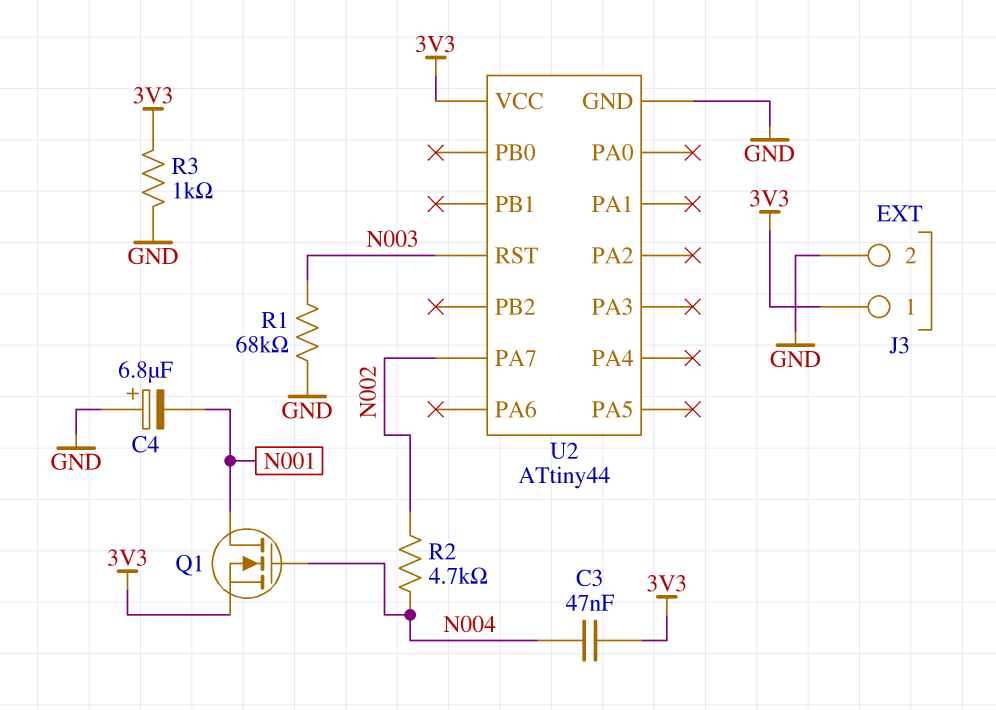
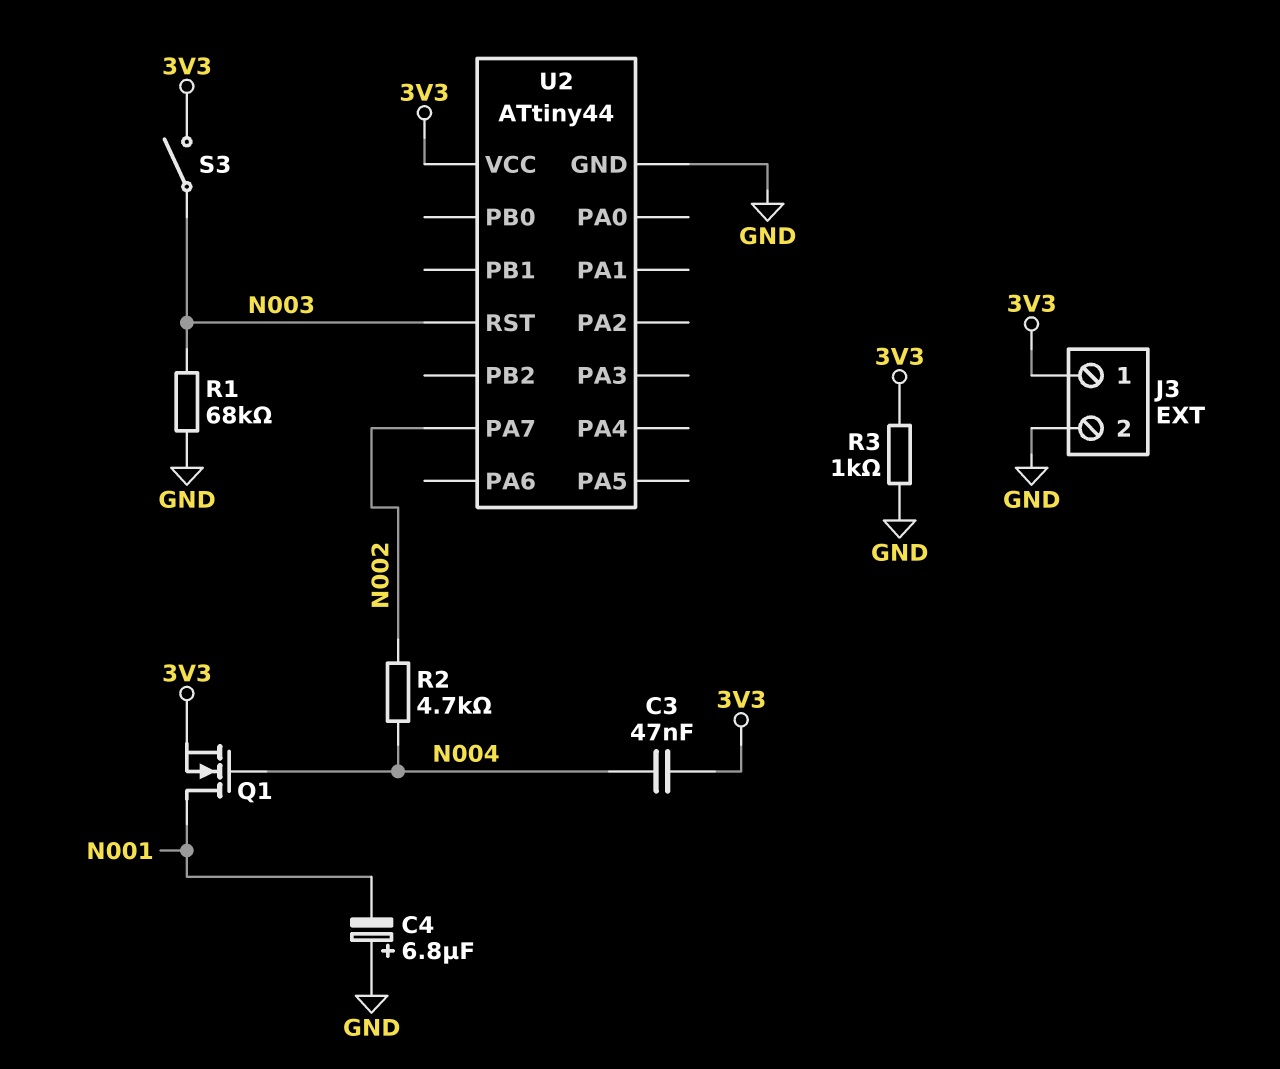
S3: none -> switch (3V3, N003)

